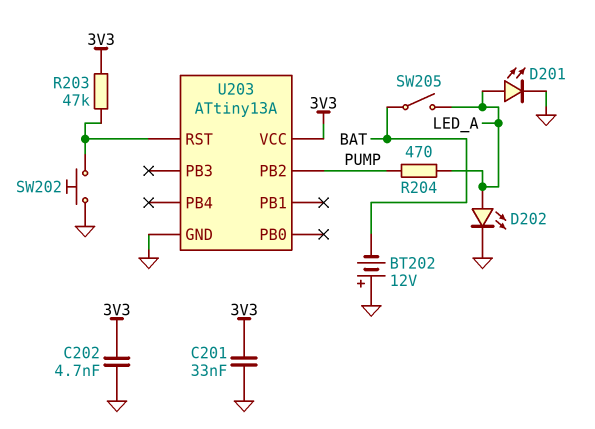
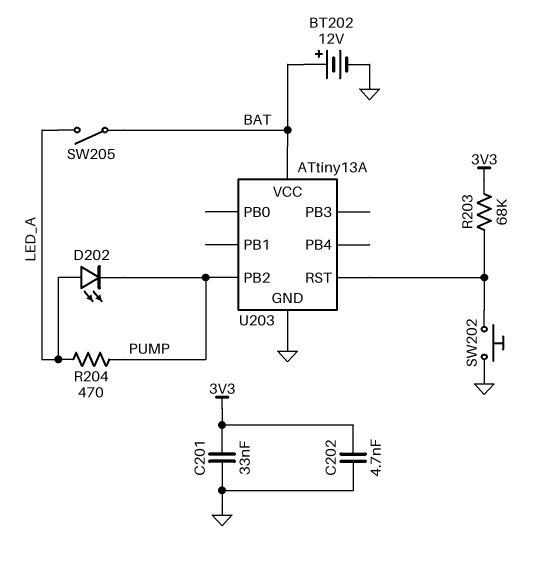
BT202: 12V (plus GND, minus BAT) -> 12V (plus BAT, minus GND)
D201: LED (A LED_A, K GND) -> none
D202: LED (A LED_A, K GND) -> LED (A LED_A, K PUMP)
R203: 47k (3V3, U203/RST) -> 68k (3V3, U203/RST)
U203 pin VCC: 3V3 -> BAT

